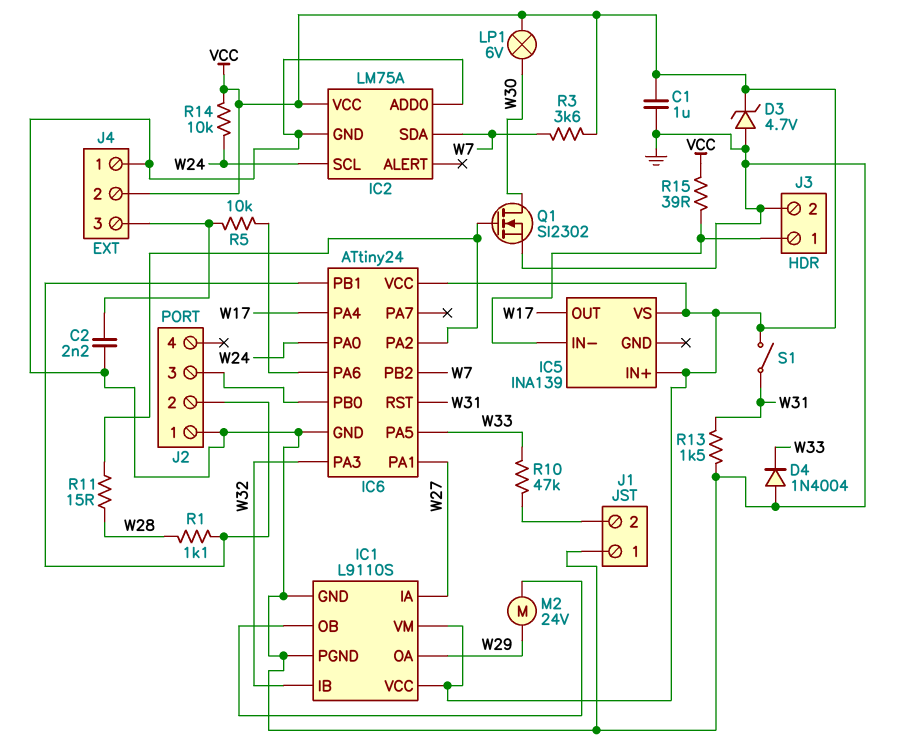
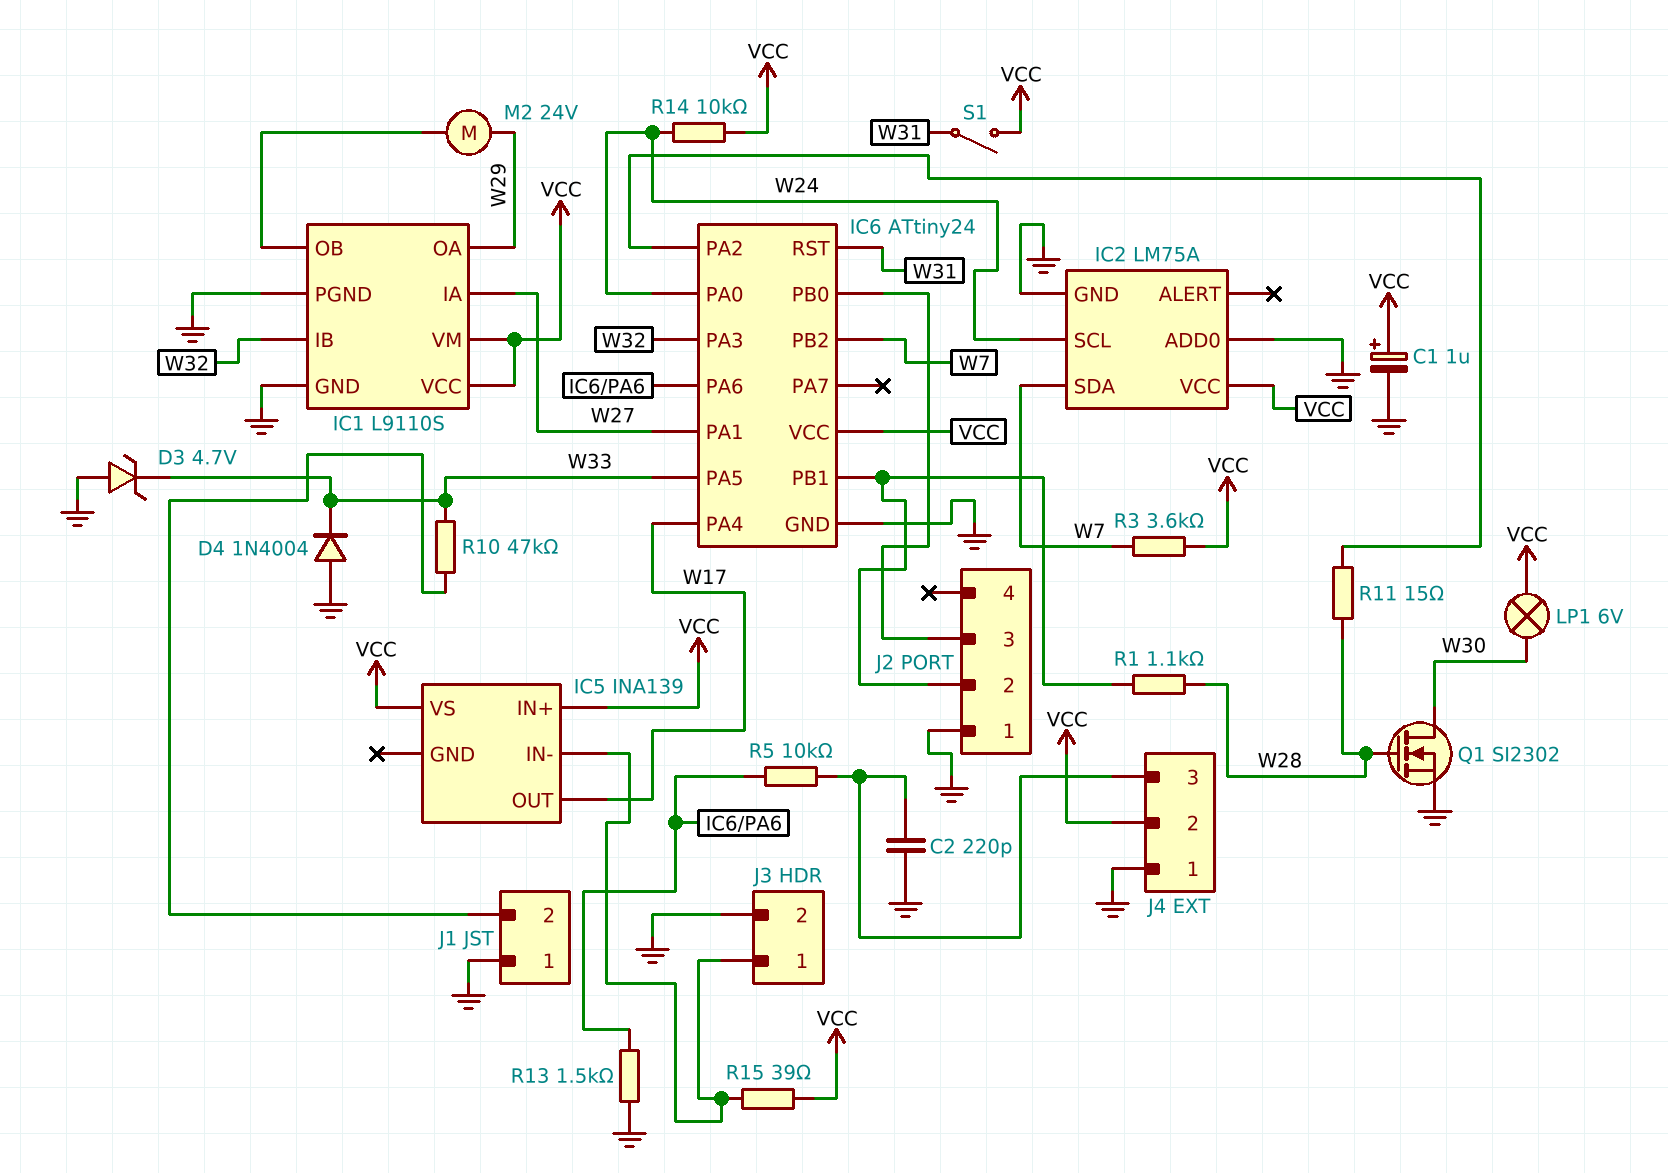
C1: 1uF (GND, VCC) -> 1uF (plus VCC, minus GND)
C2: 2.2nF (GND, J4/3) -> 220pF (GND, J4/3)
D3: zener 4.7V (A GND, K VCC) -> zener 4.7V (A GND, K W33)
Q1: NMOS SI2302 (G IC6/PA2, D W30, S GND) -> NMOS SI2302 (G W28, D W30, S GND)
R13: 1.5k (GND, W31) -> 1.5k (GND, IC6/PA6)

